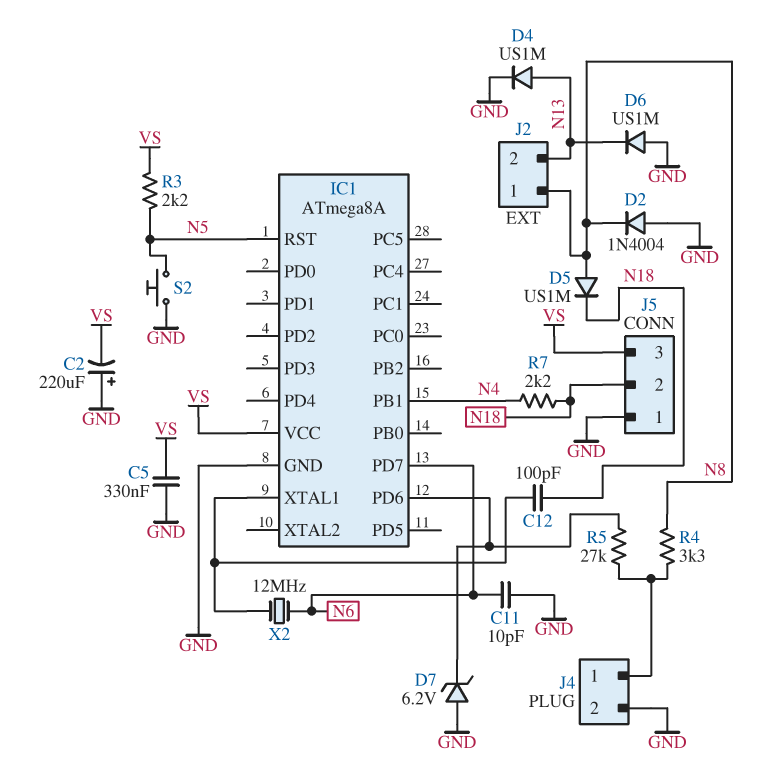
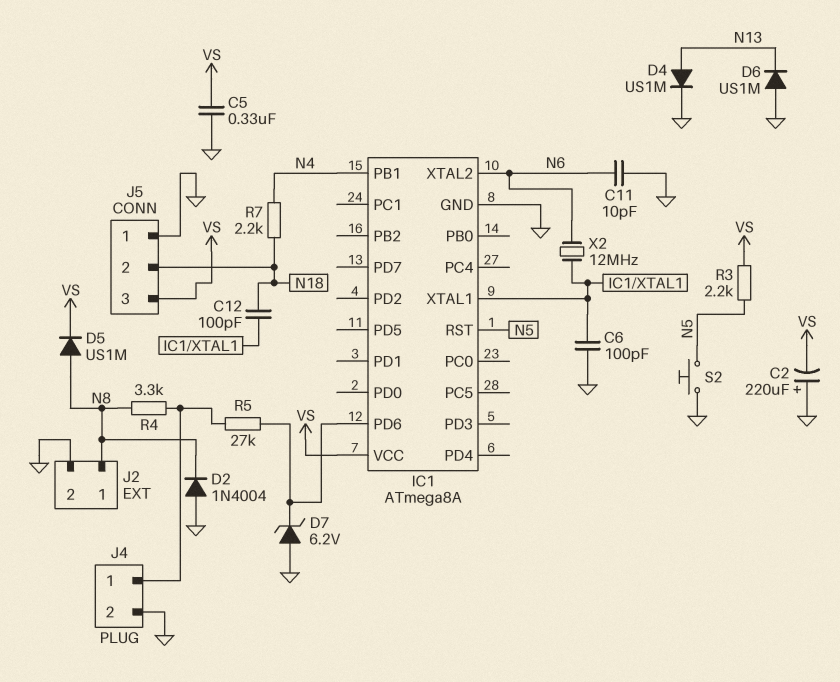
C6: none -> 100pF (GND, IC1/XTAL1)
D5: diode US1M (A N8, K N18) -> diode US1M (A N8, K VS)
IC1 pin PD7: N6 -> none
IC1 pin XTAL2: none -> N6
J2 pin 2: N13 -> GND

